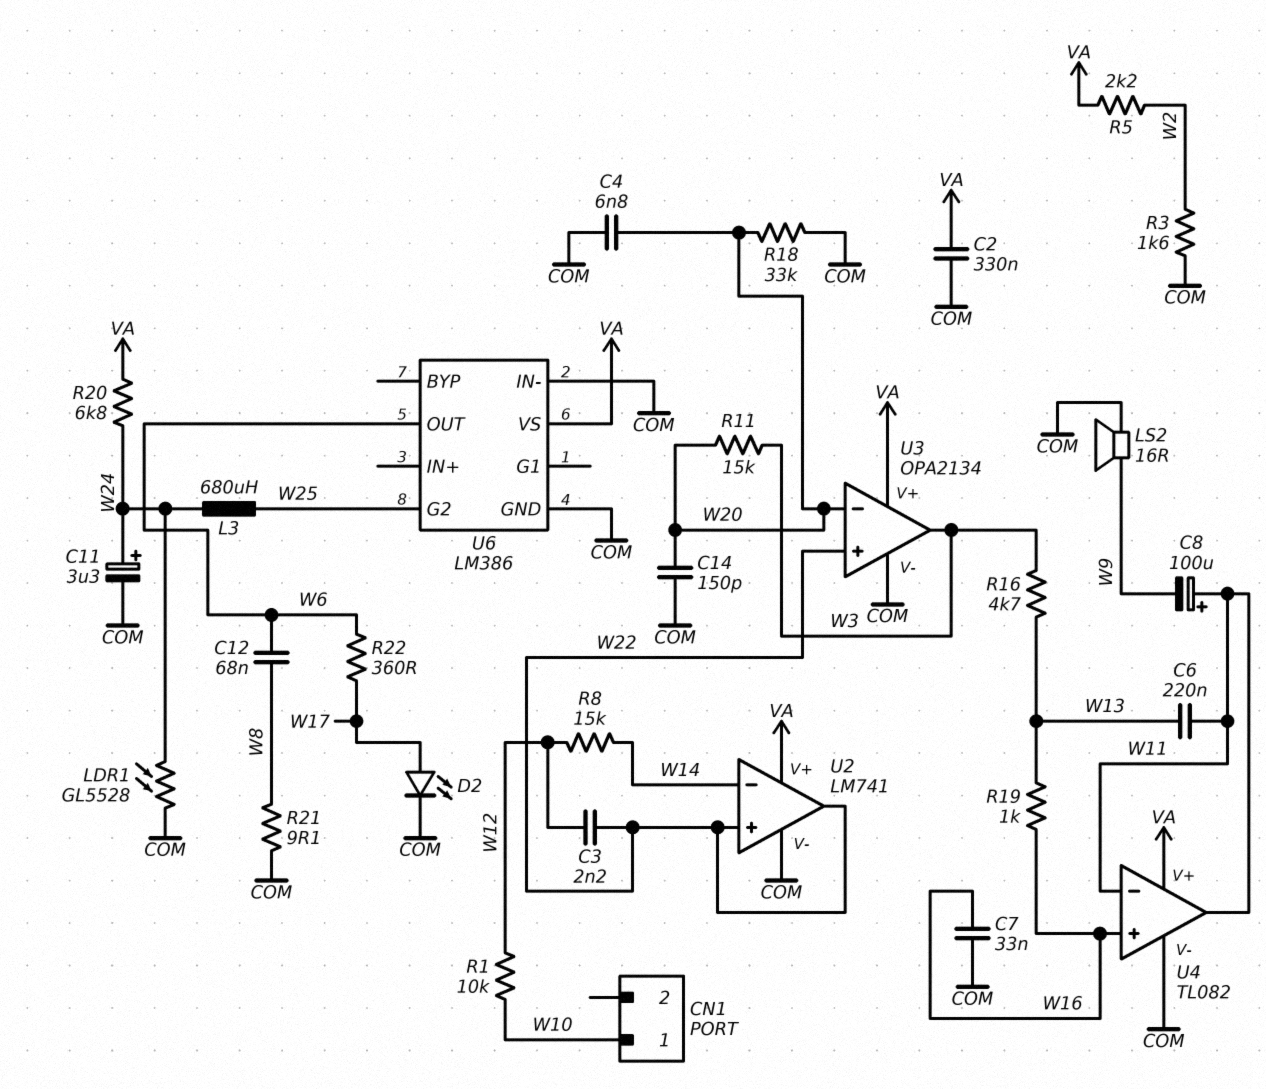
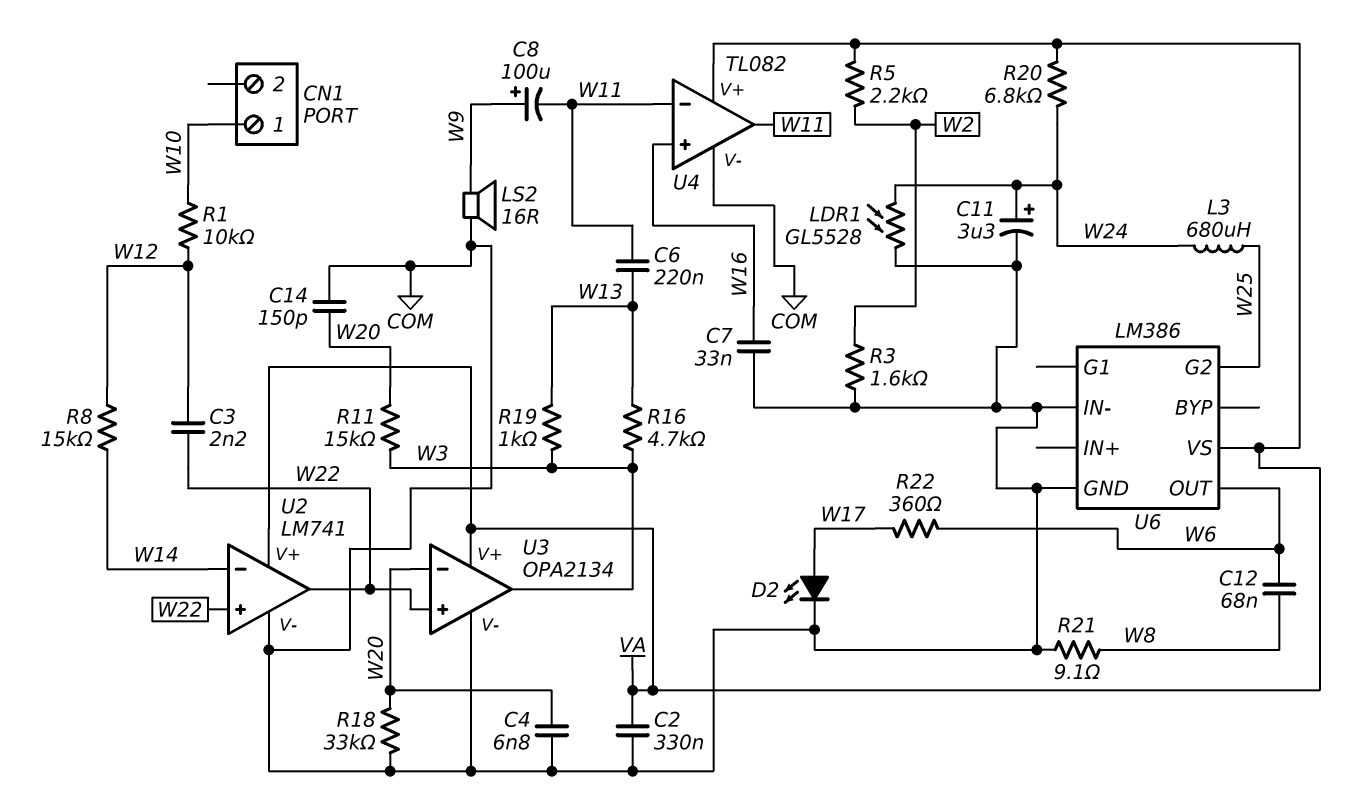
C8: 100uF (plus W11, minus W9) -> 100uF (plus W9, minus W11)
R19: 1k (W13, W16) -> 1k (W3, W13)

